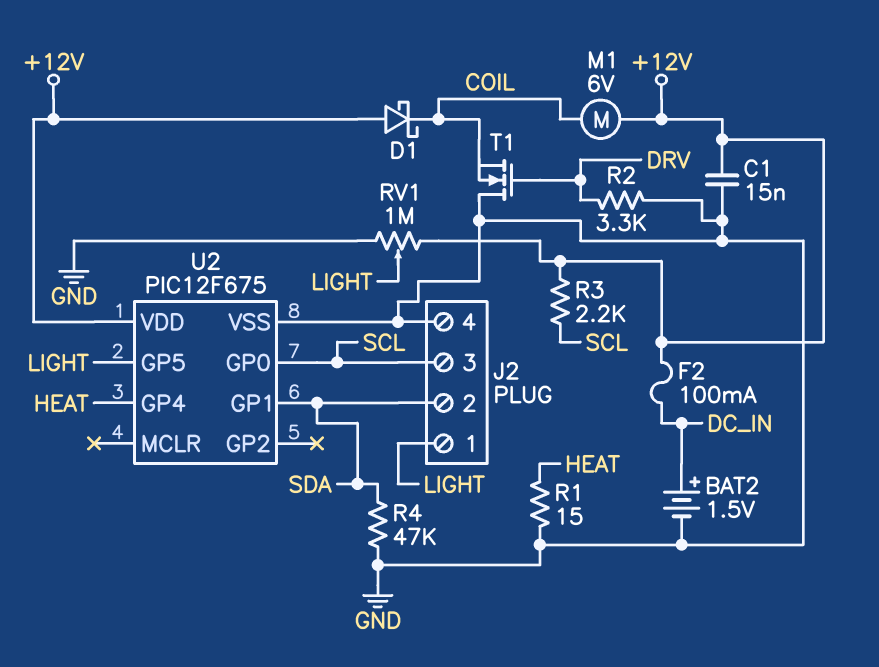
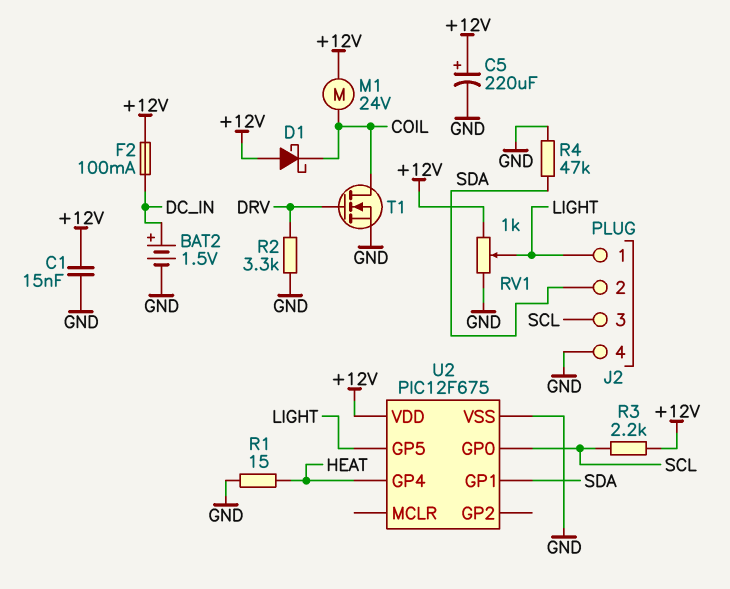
C5: none -> 220uF (plus +12V, minus GND)
M1: motor 6V (+12V, COIL) -> motor 24V (+12V, COIL)
RV1: 1M (+12V, GND, wiper LIGHT) -> 1k (+12V, GND, wiper LIGHT)
T1: NMOS (G DRV, D GND, S COIL) -> NMOS (G DRV, D COIL, S GND)

